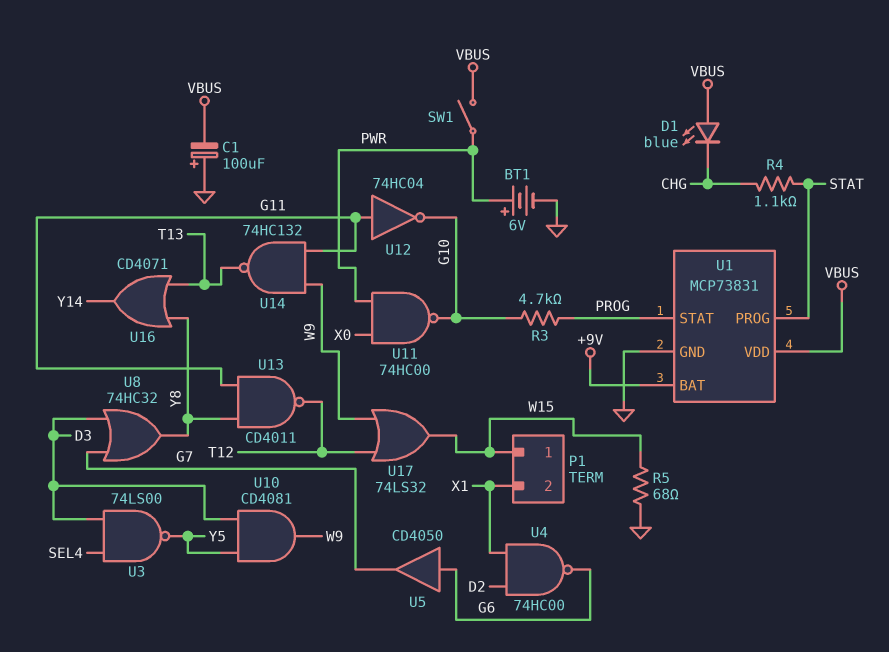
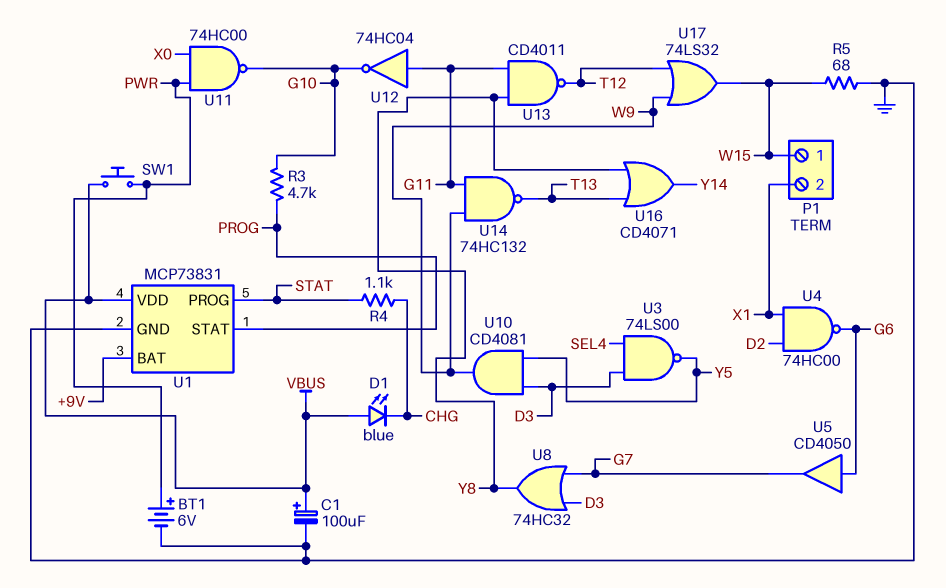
C1: 100uF (plus GND, minus VBUS) -> 100uF (plus VBUS, minus GND)
SW1: switch (PWR, VBUS) -> button (PWR, VBUS)

